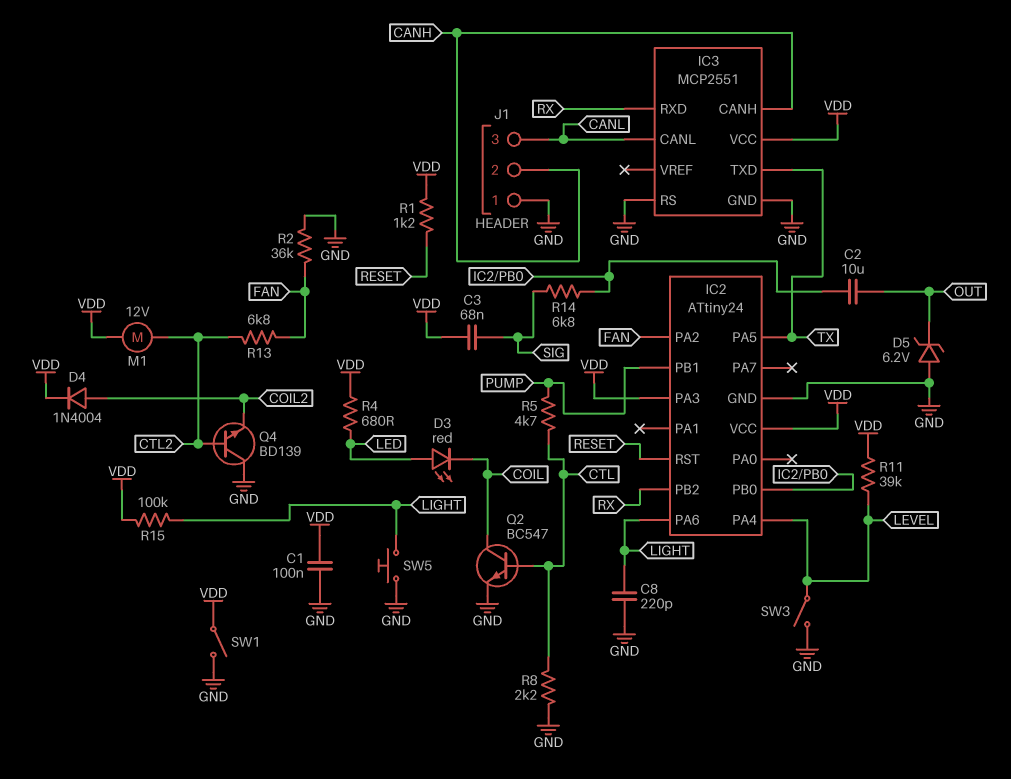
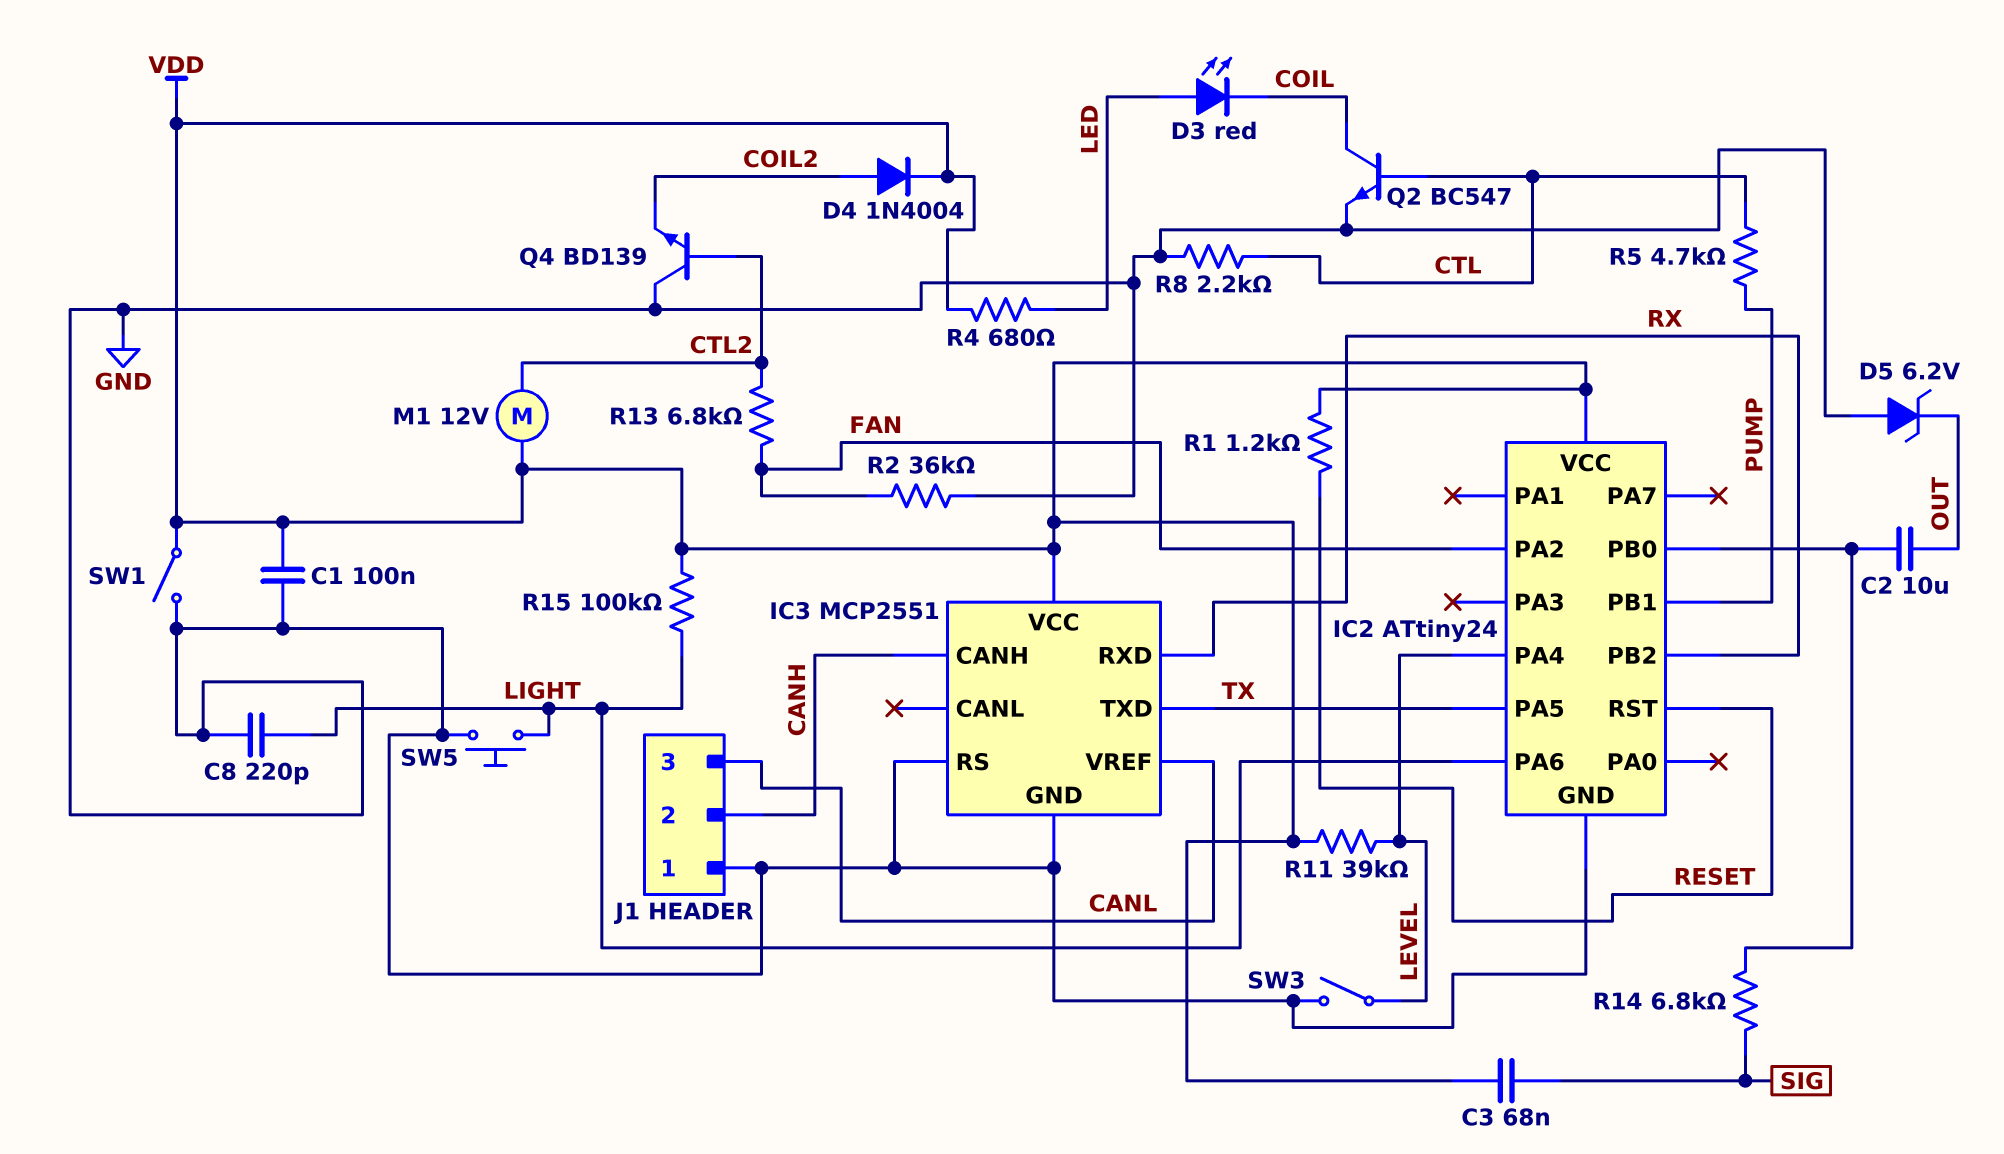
IC2 pin PA3: VDD -> none
IC3 pin CANL: CANL -> none
IC3 pin VREF: none -> CANL

